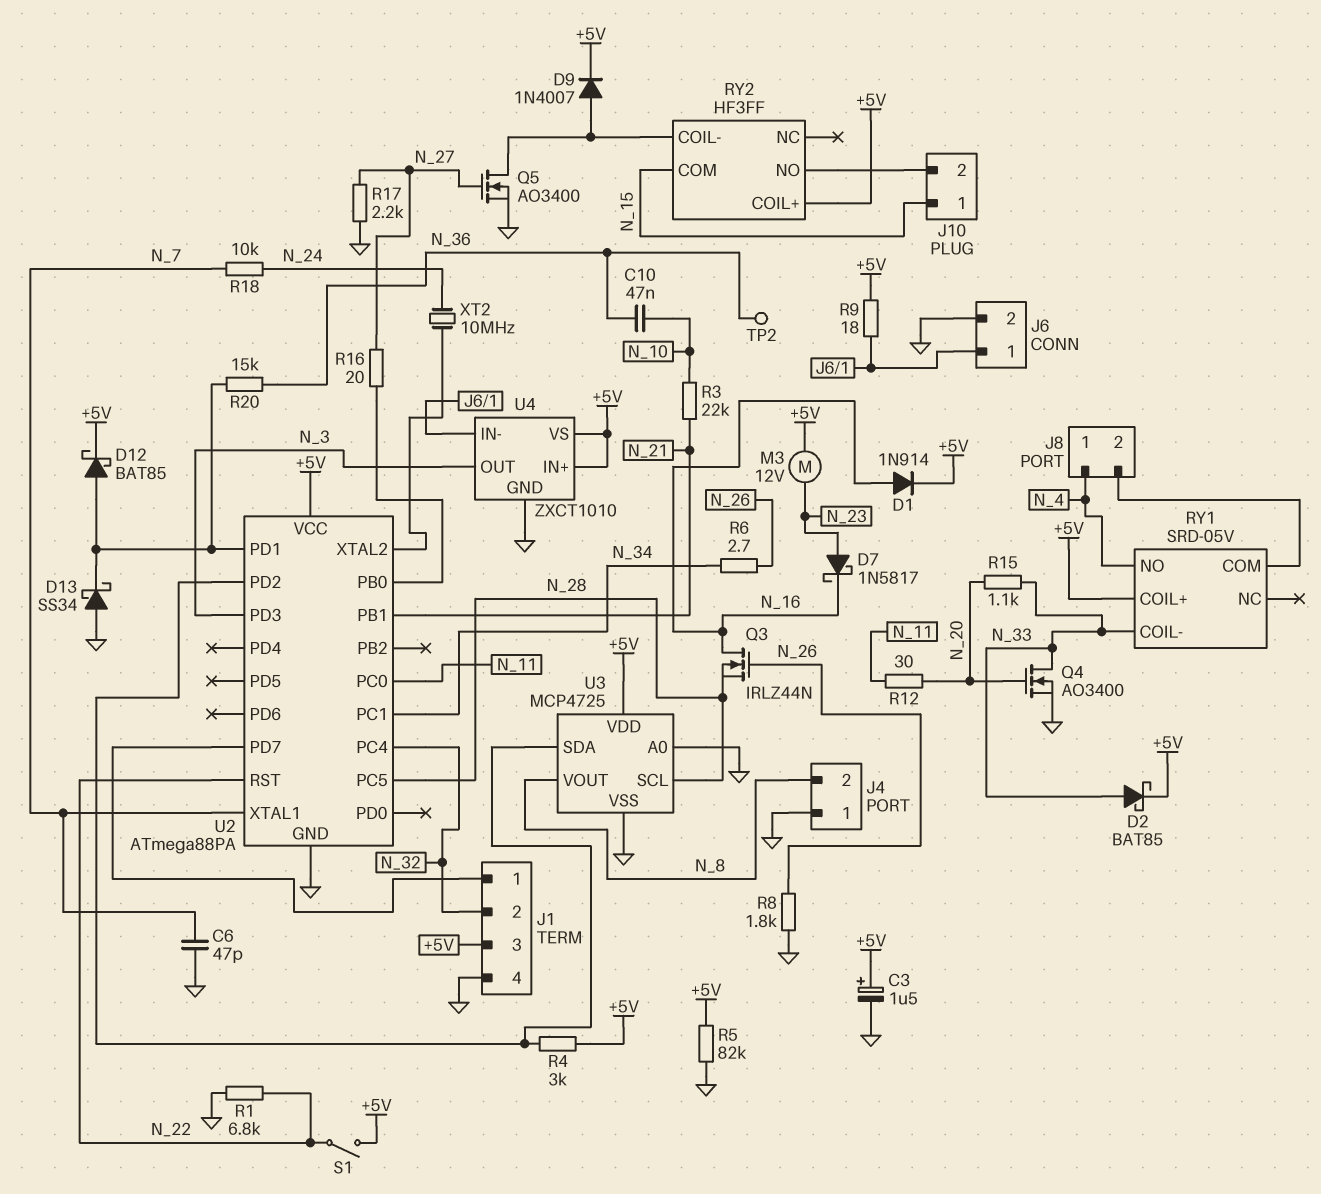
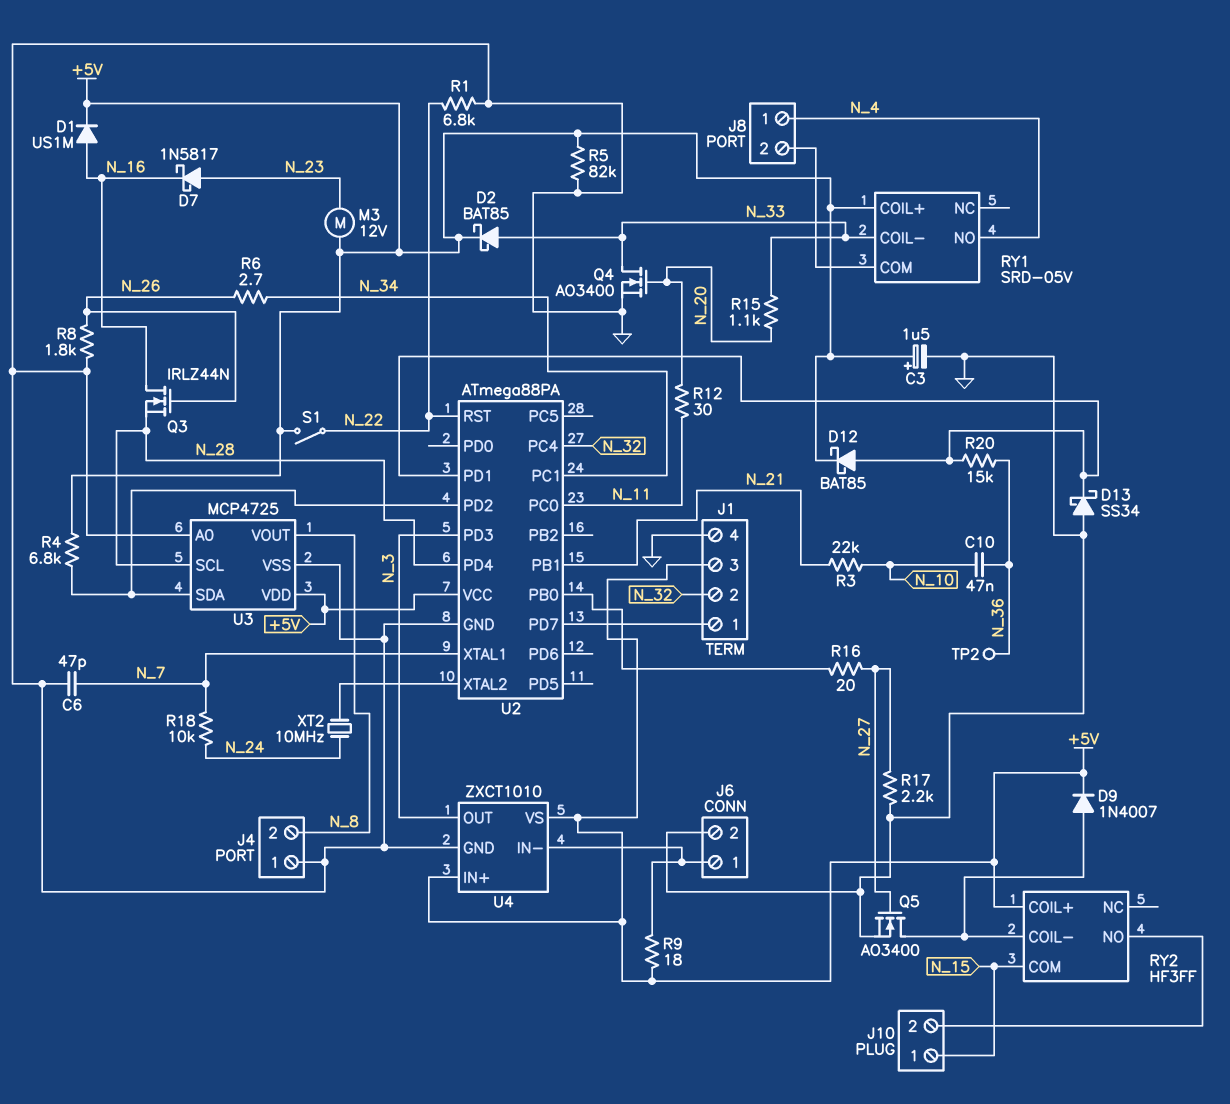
D1: diode 1N914 (A N_16, K +5V) -> diode US1M (A N_16, K +5V)
R4: 3k (+5V, U2/PD2) -> 6.8k (+5V, U2/PD2)
U2 pin PC5: N_28 -> none
U2 pin PD4: none -> N_28

